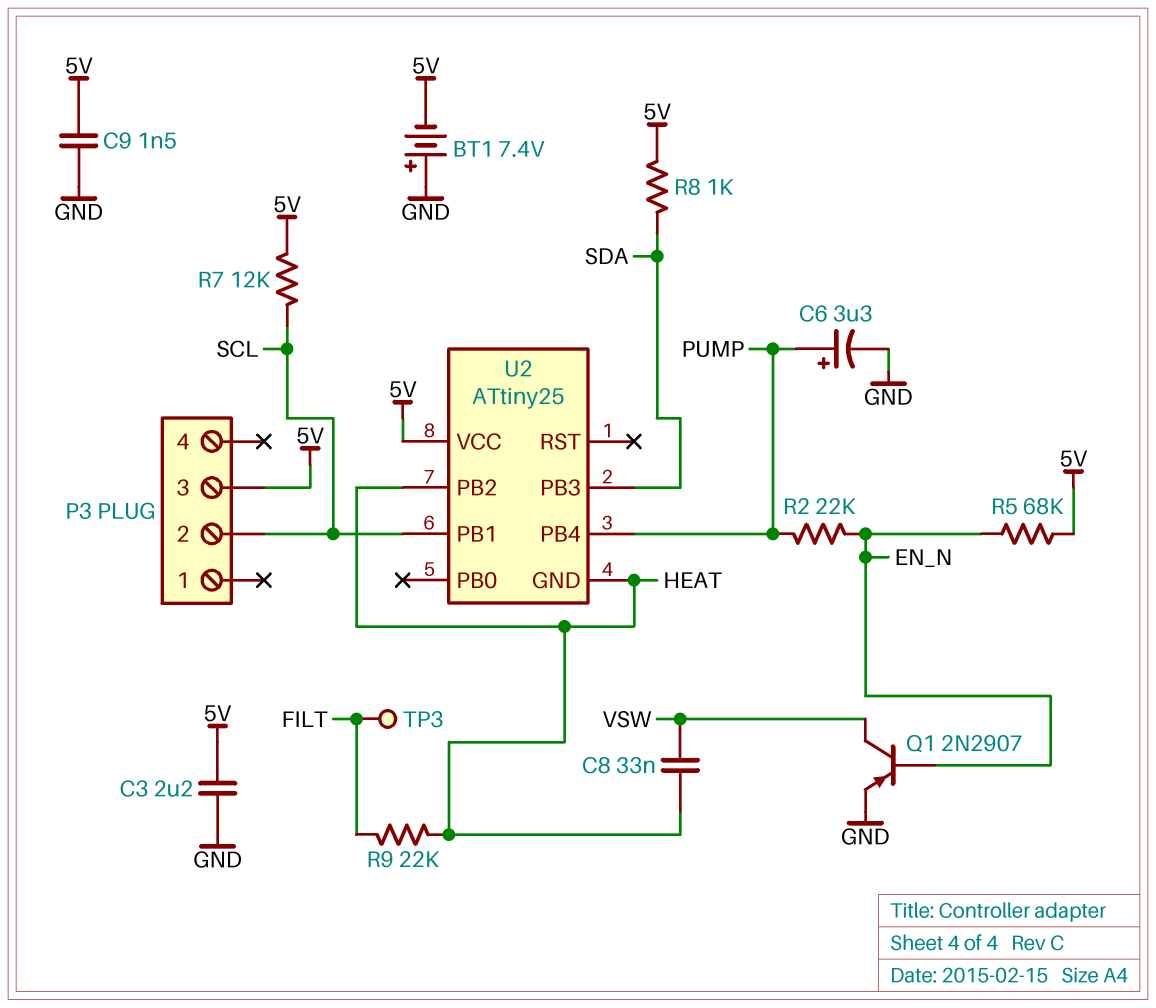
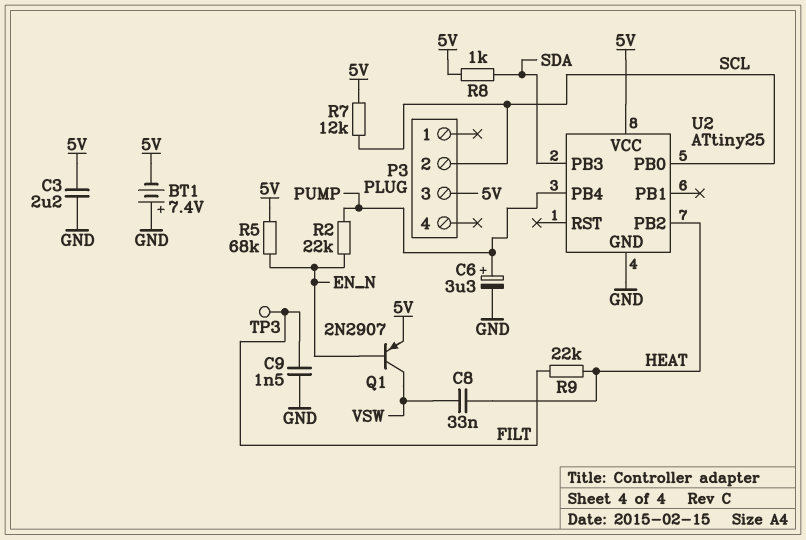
C9: 1.5nF (5V, GND) -> 1.5nF (FILT, GND)
Q1: PNP 2N2907 (B EN_N, C VSW, E GND) -> PNP 2N2907 (B EN_N, C VSW, E 5V)
U2 pin GND: HEAT -> GND
U2 pin PB0: none -> SCL
U2 pin PB1: SCL -> none

